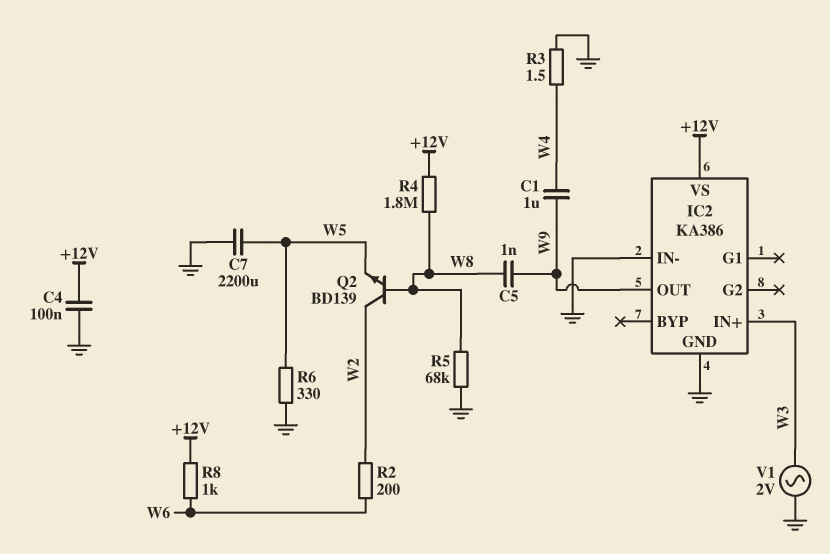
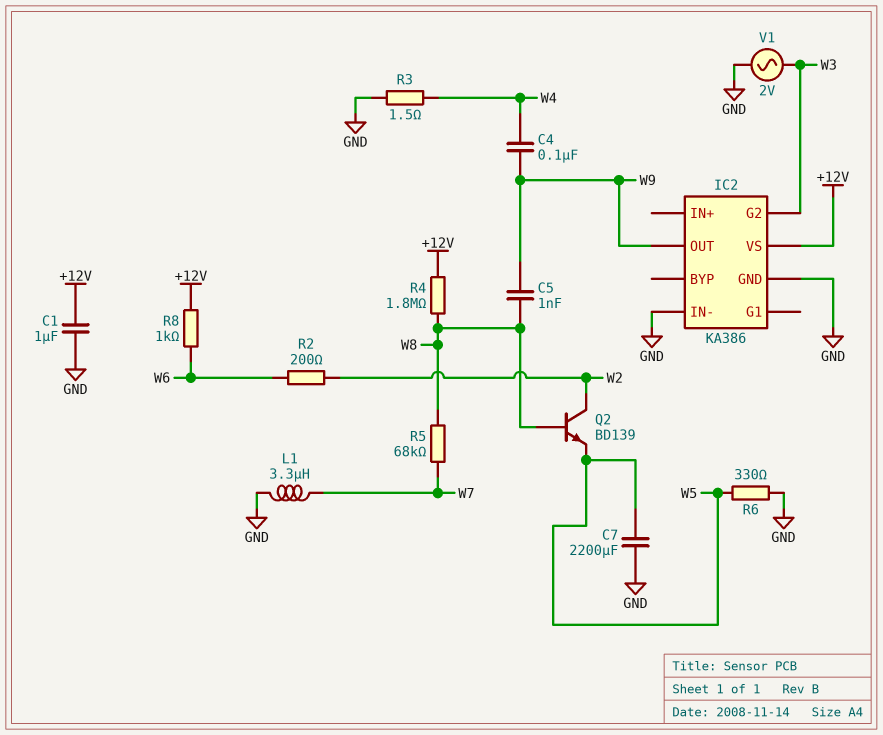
C1: 1uF (W4, W9) -> 1uF (+12V, GND)
C4: 100nF (+12V, GND) -> 100nF (W4, W9)
IC2 pin G2: none -> W3
IC2 pin IN+: W3 -> none
L1: none -> 3.3uH (GND, W7)
R5: 68k (GND, W8) -> 68k (W7, W8)

